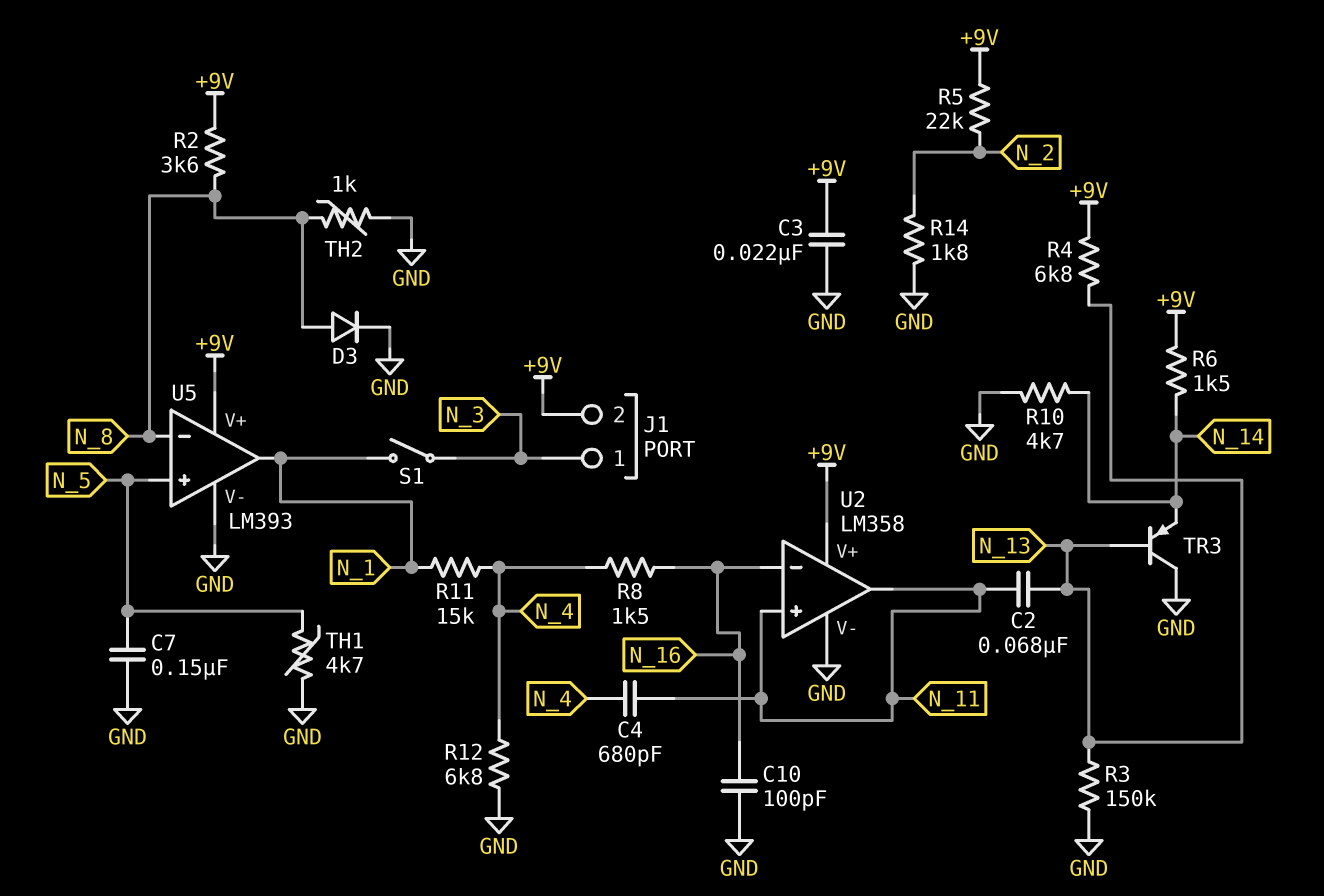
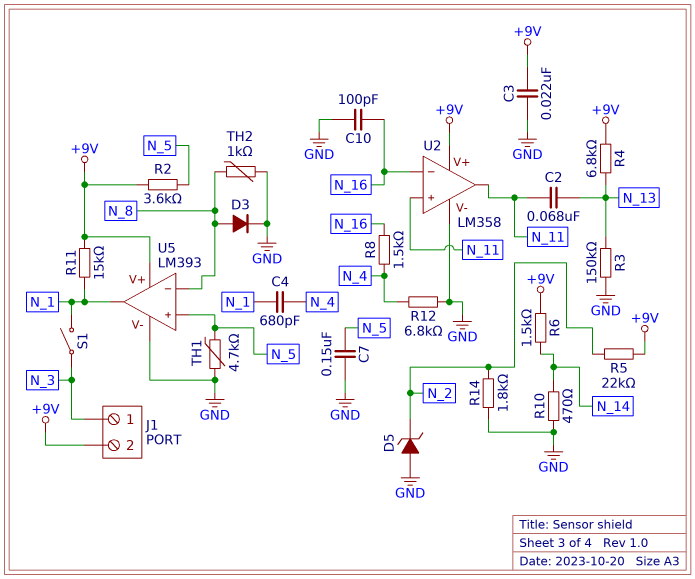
C4: 680pF (N_4, N_11) -> 680pF (N_1, N_4)
D5: none -> zener (A GND, K N_2)
R2: 3.6k (+9V, N_8) -> 3.6k (+9V, N_5)
R10: 4.7k (GND, N_14) -> 470 (GND, N_14)
R11: 15k (N_1, N_4) -> 15k (+9V, N_1)
TR3: PNP (B N_13, C GND, E N_14) -> none

